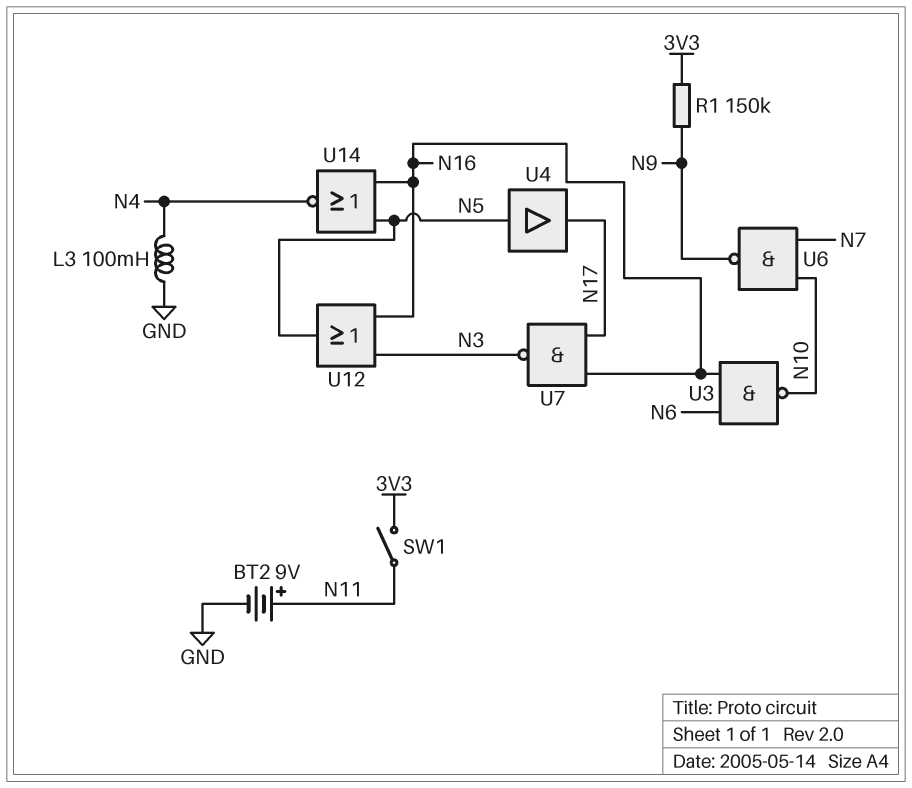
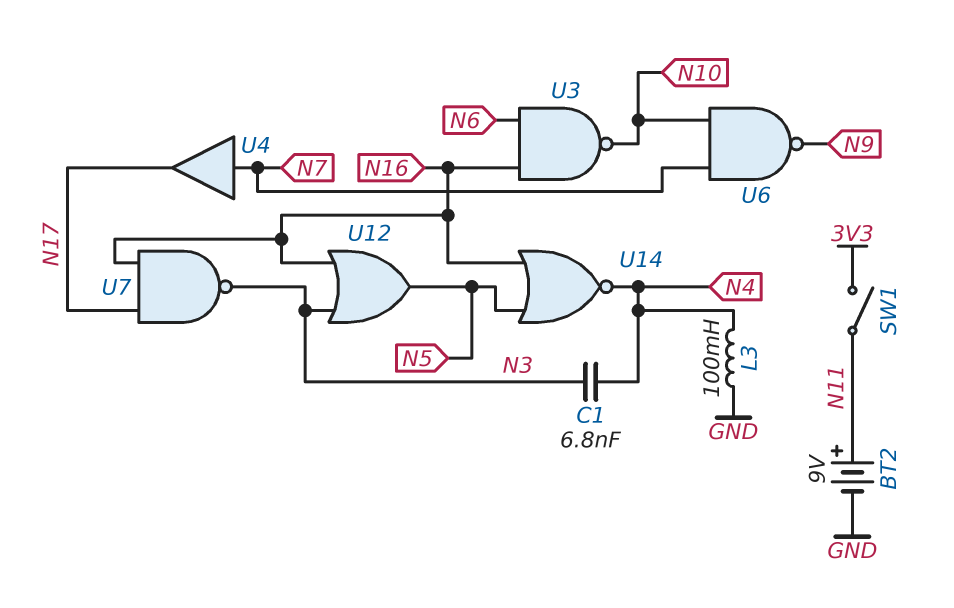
C1: none -> 6.8nF (N3, N4)
R1: 150k (3V3, N9) -> none
U4: buffer (in N5, out N17) -> buffer (in N7, out N17)

